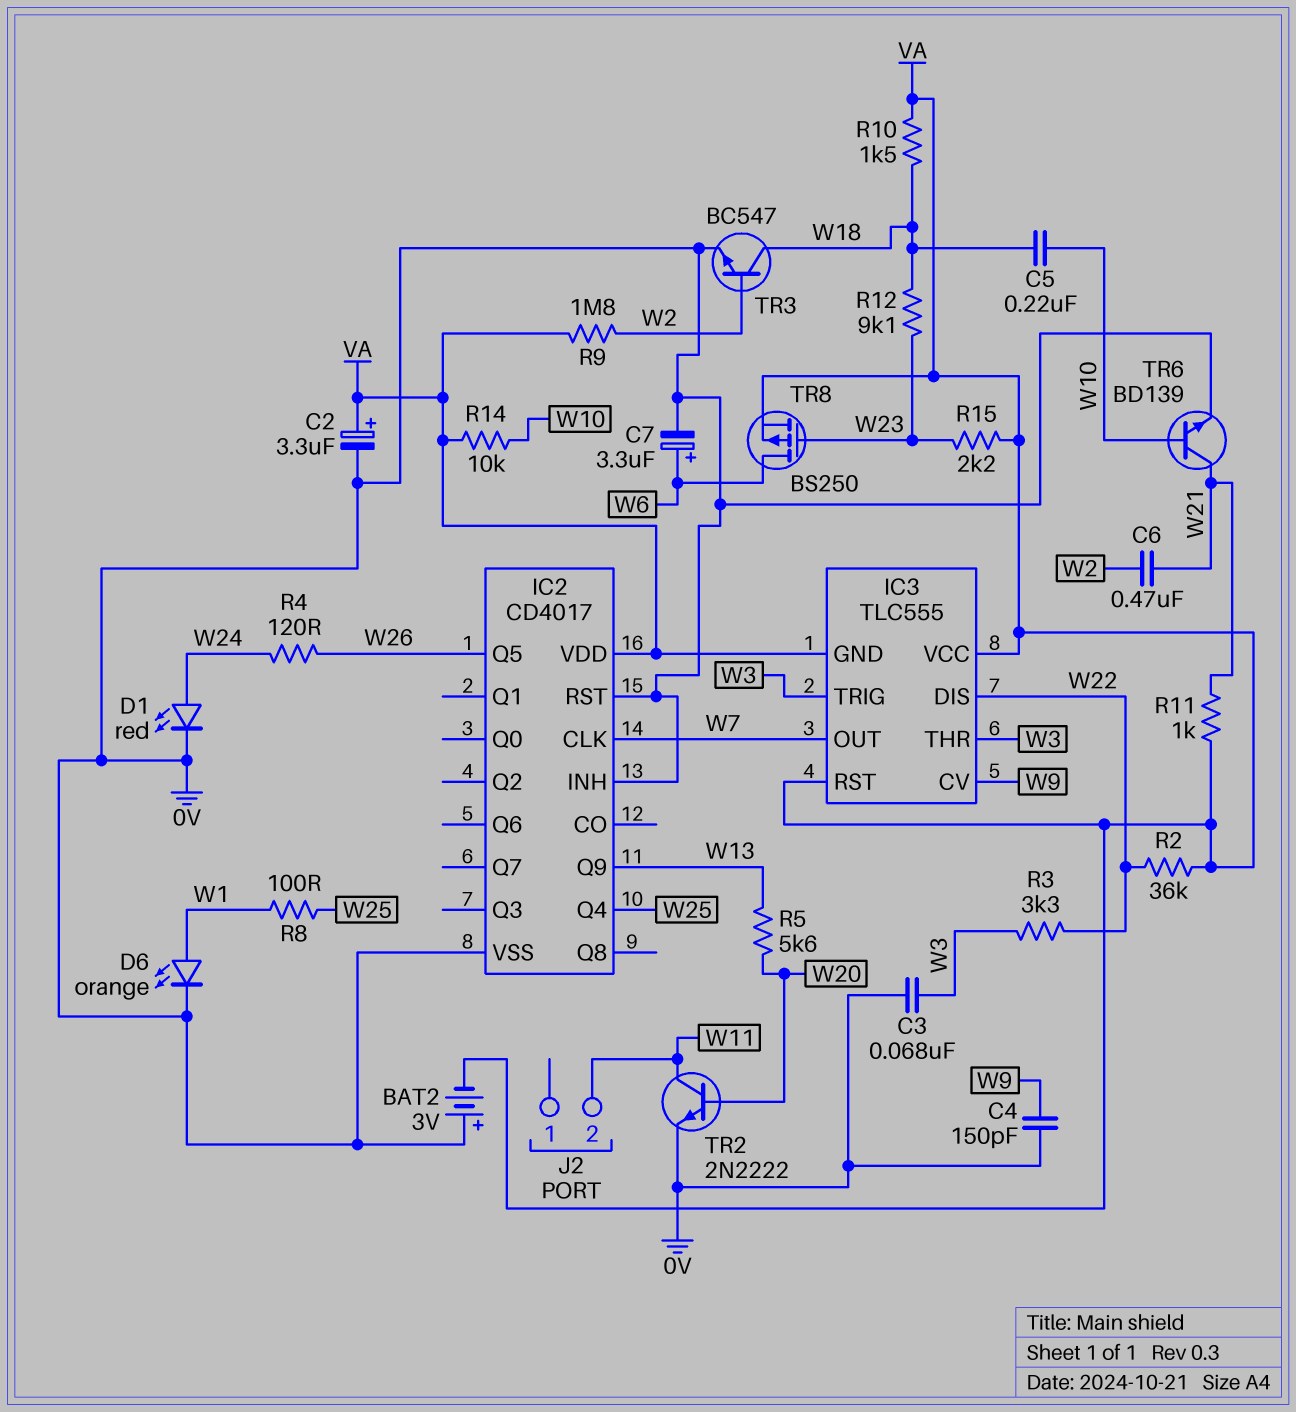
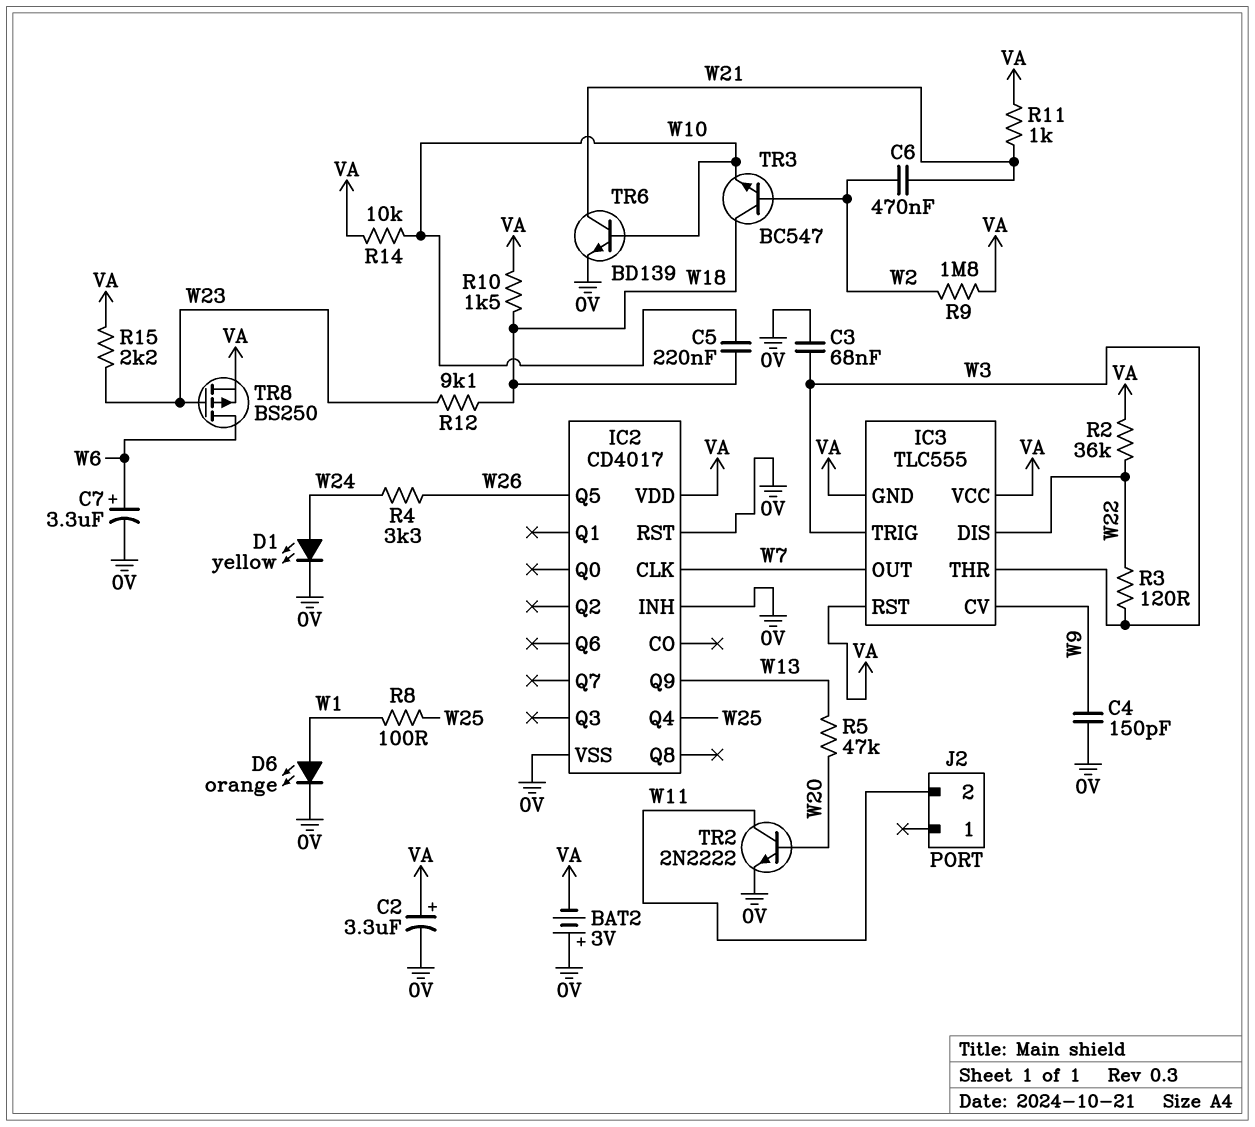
D1: LED red (A W24, K 0V) -> LED yellow (A W24, K 0V)
R3: 3.3k (W3, W22) -> 120 (W3, W22)
R4: 120 (W24, W26) -> 3.3k (W24, W26)
R5: 5.6k (W13, W20) -> 47k (W13, W20)
TR3: NPN BC547 (B W2, C W18, E 0V) -> NPN BC547 (B W2, C W18, E W10)

